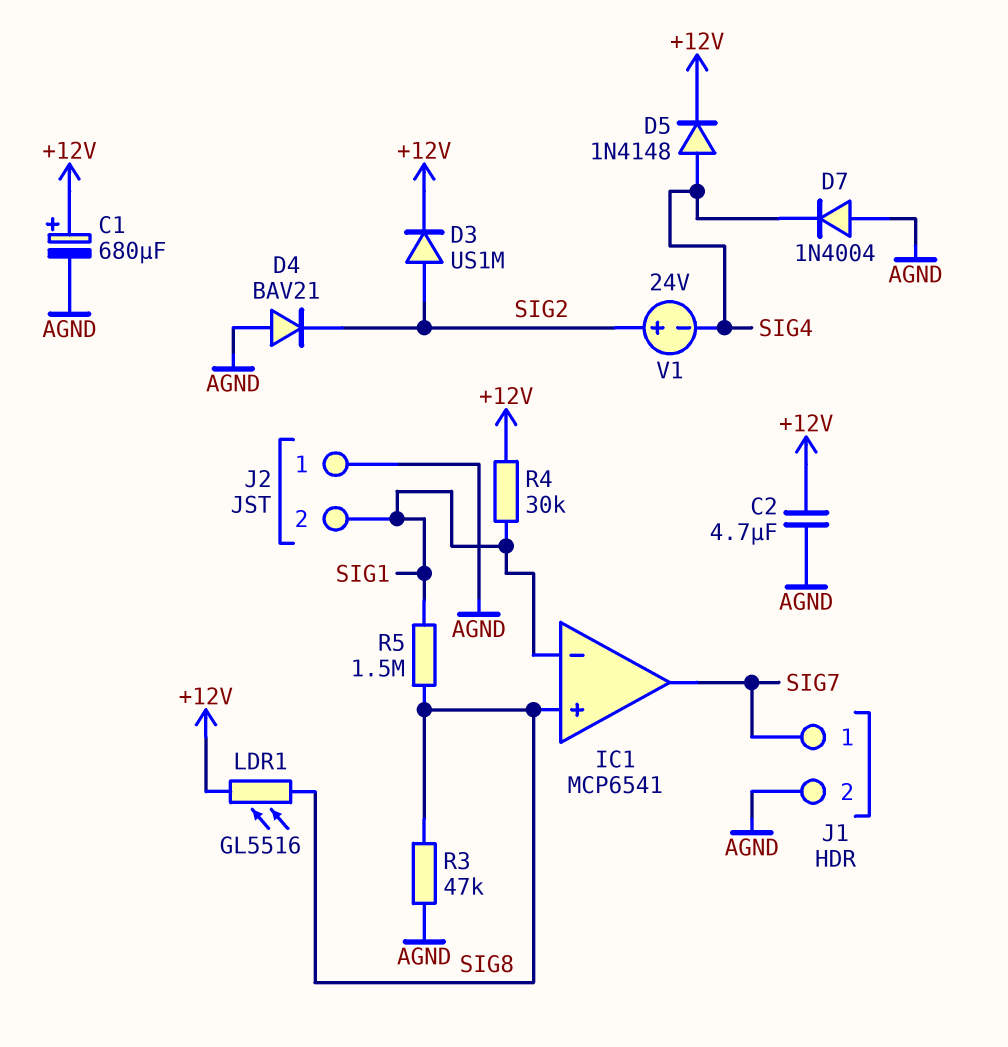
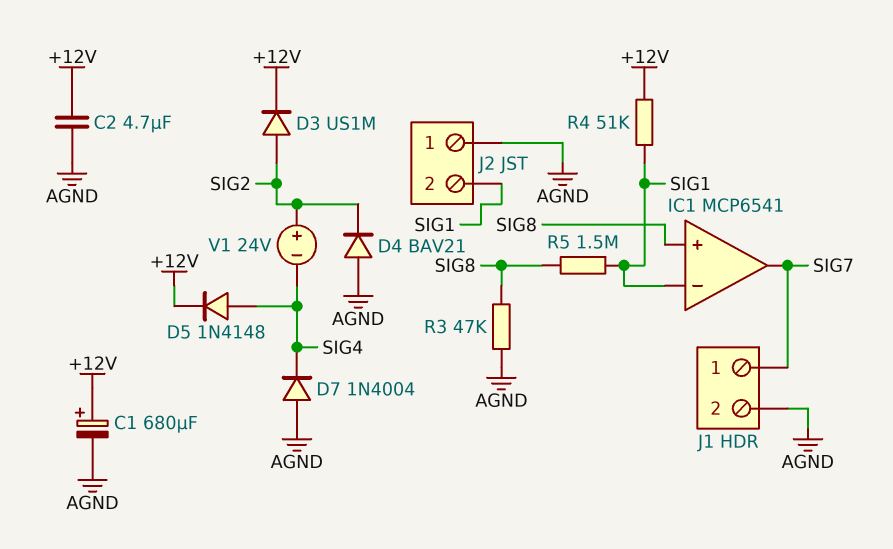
LDR1: GL5516 (+12V, SIG8) -> none
R4: 30k (+12V, SIG1) -> 51k (+12V, SIG1)

